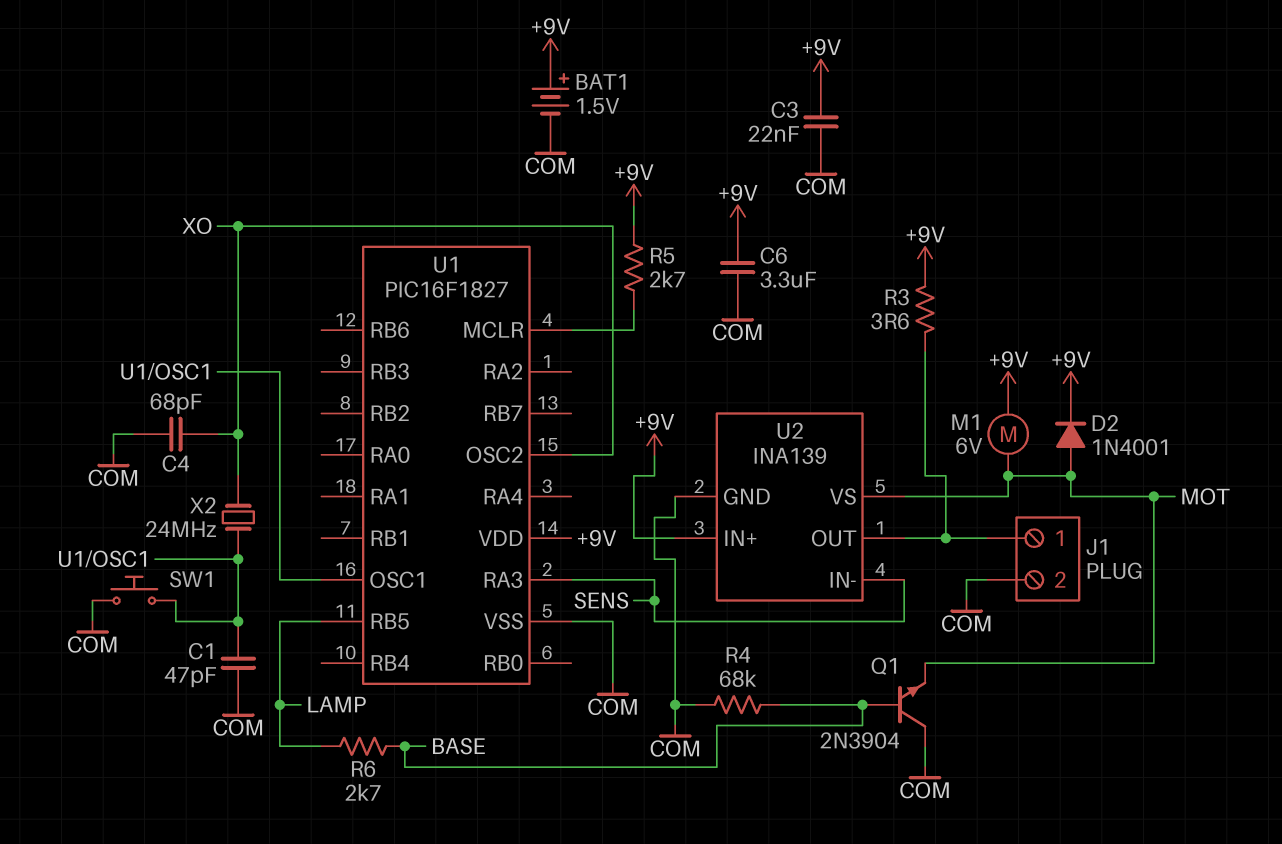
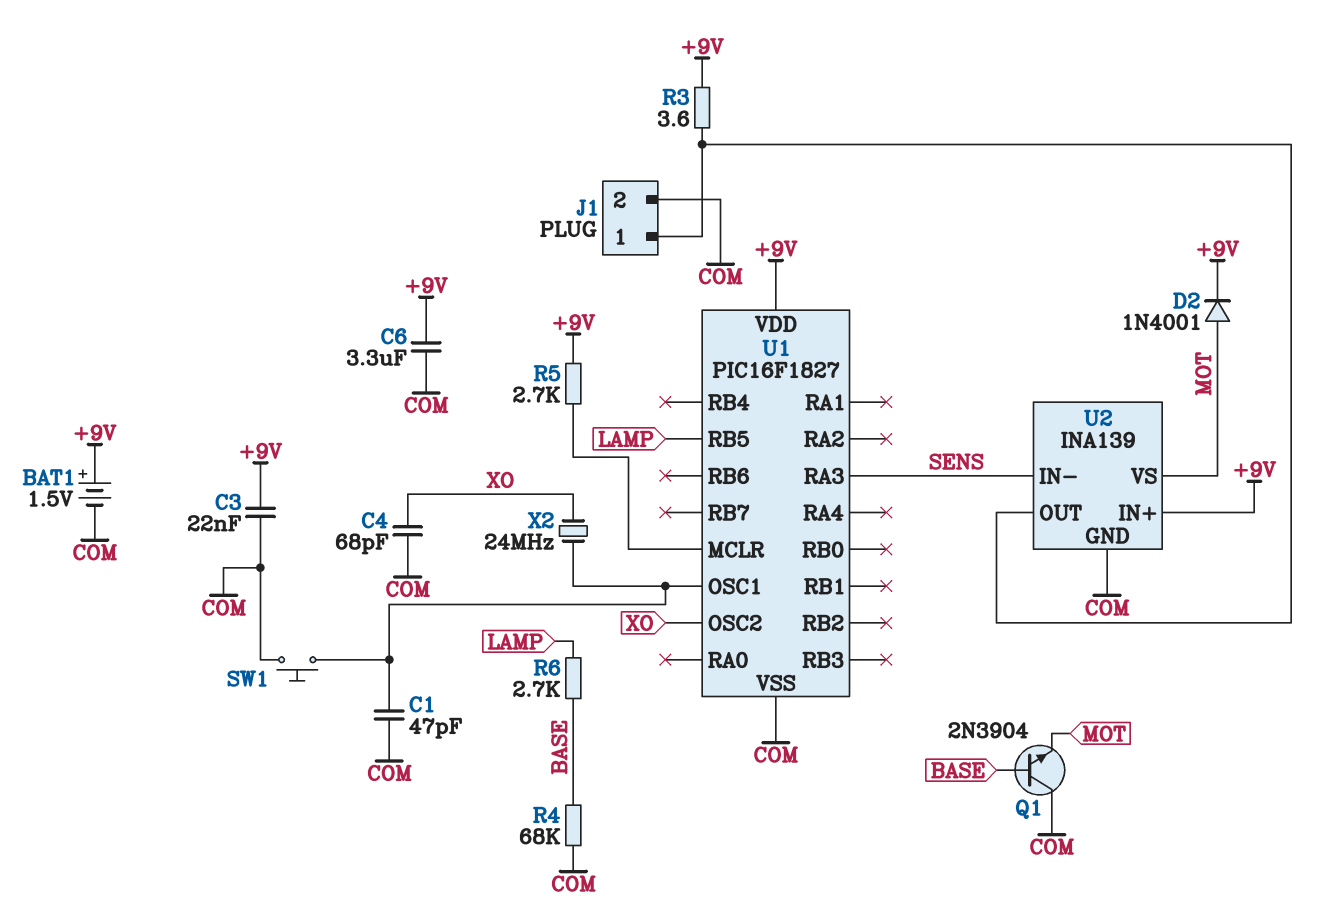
M1: motor 6V (+9V, MOT) -> none

